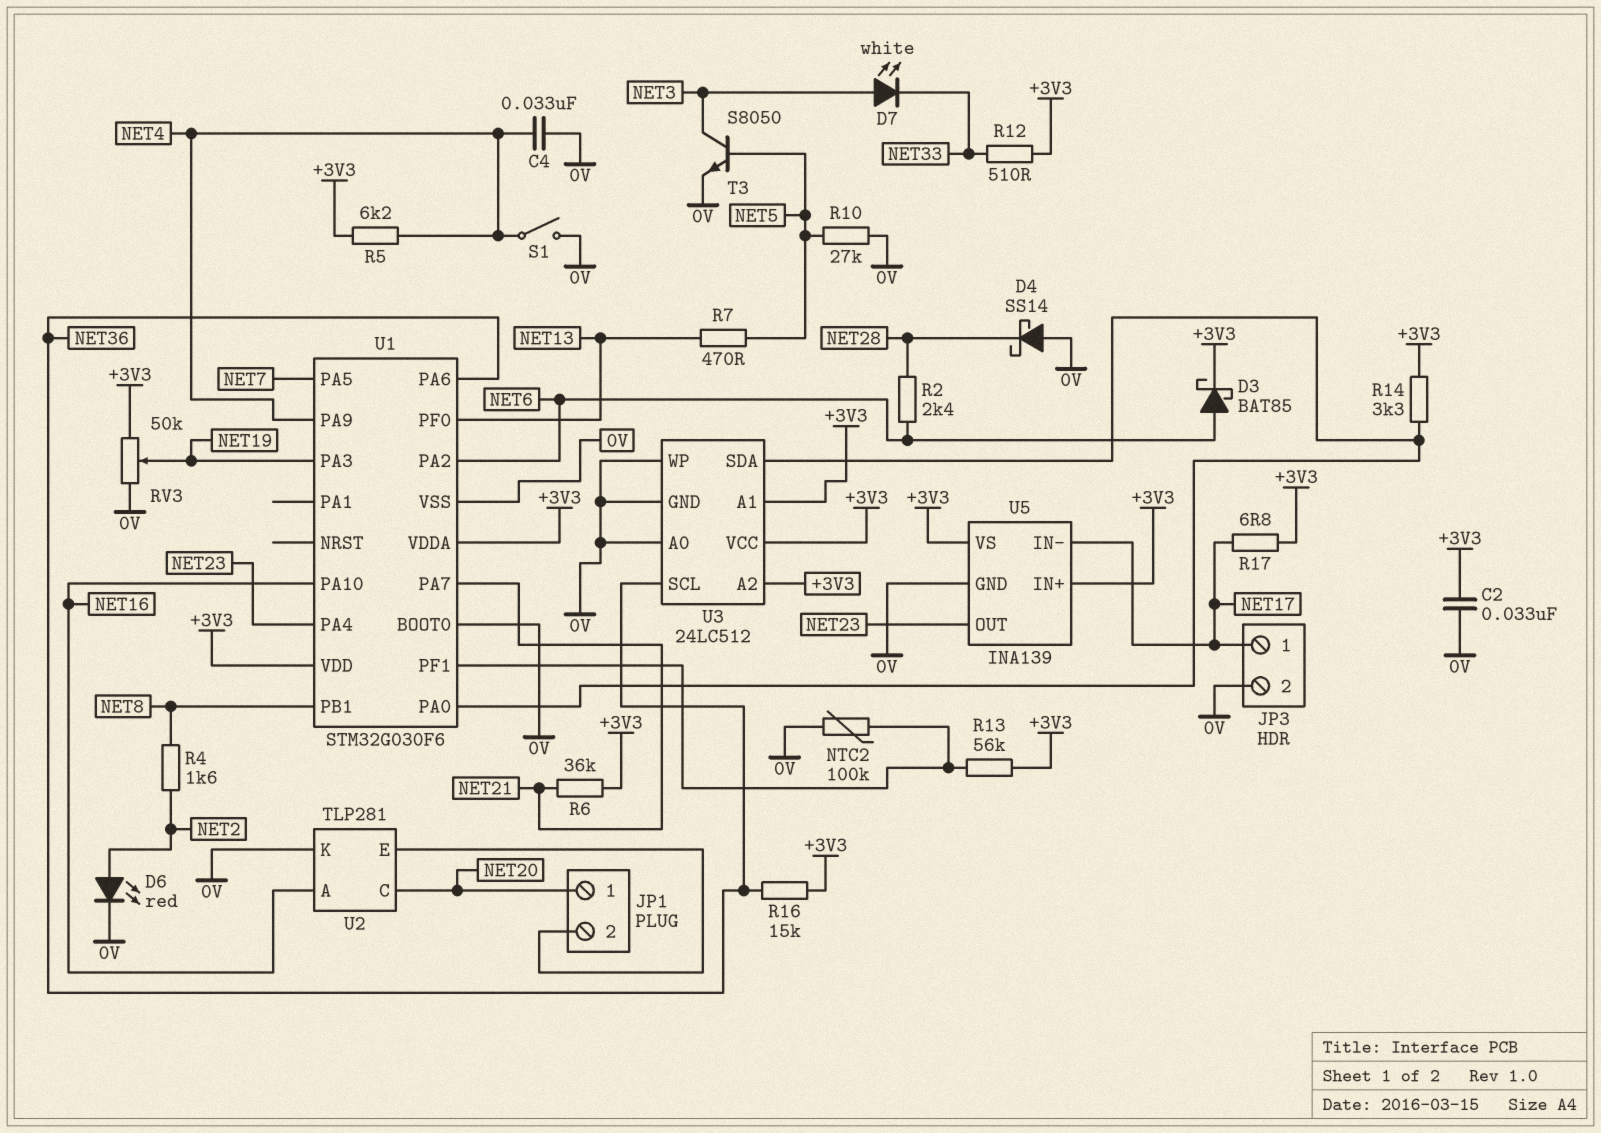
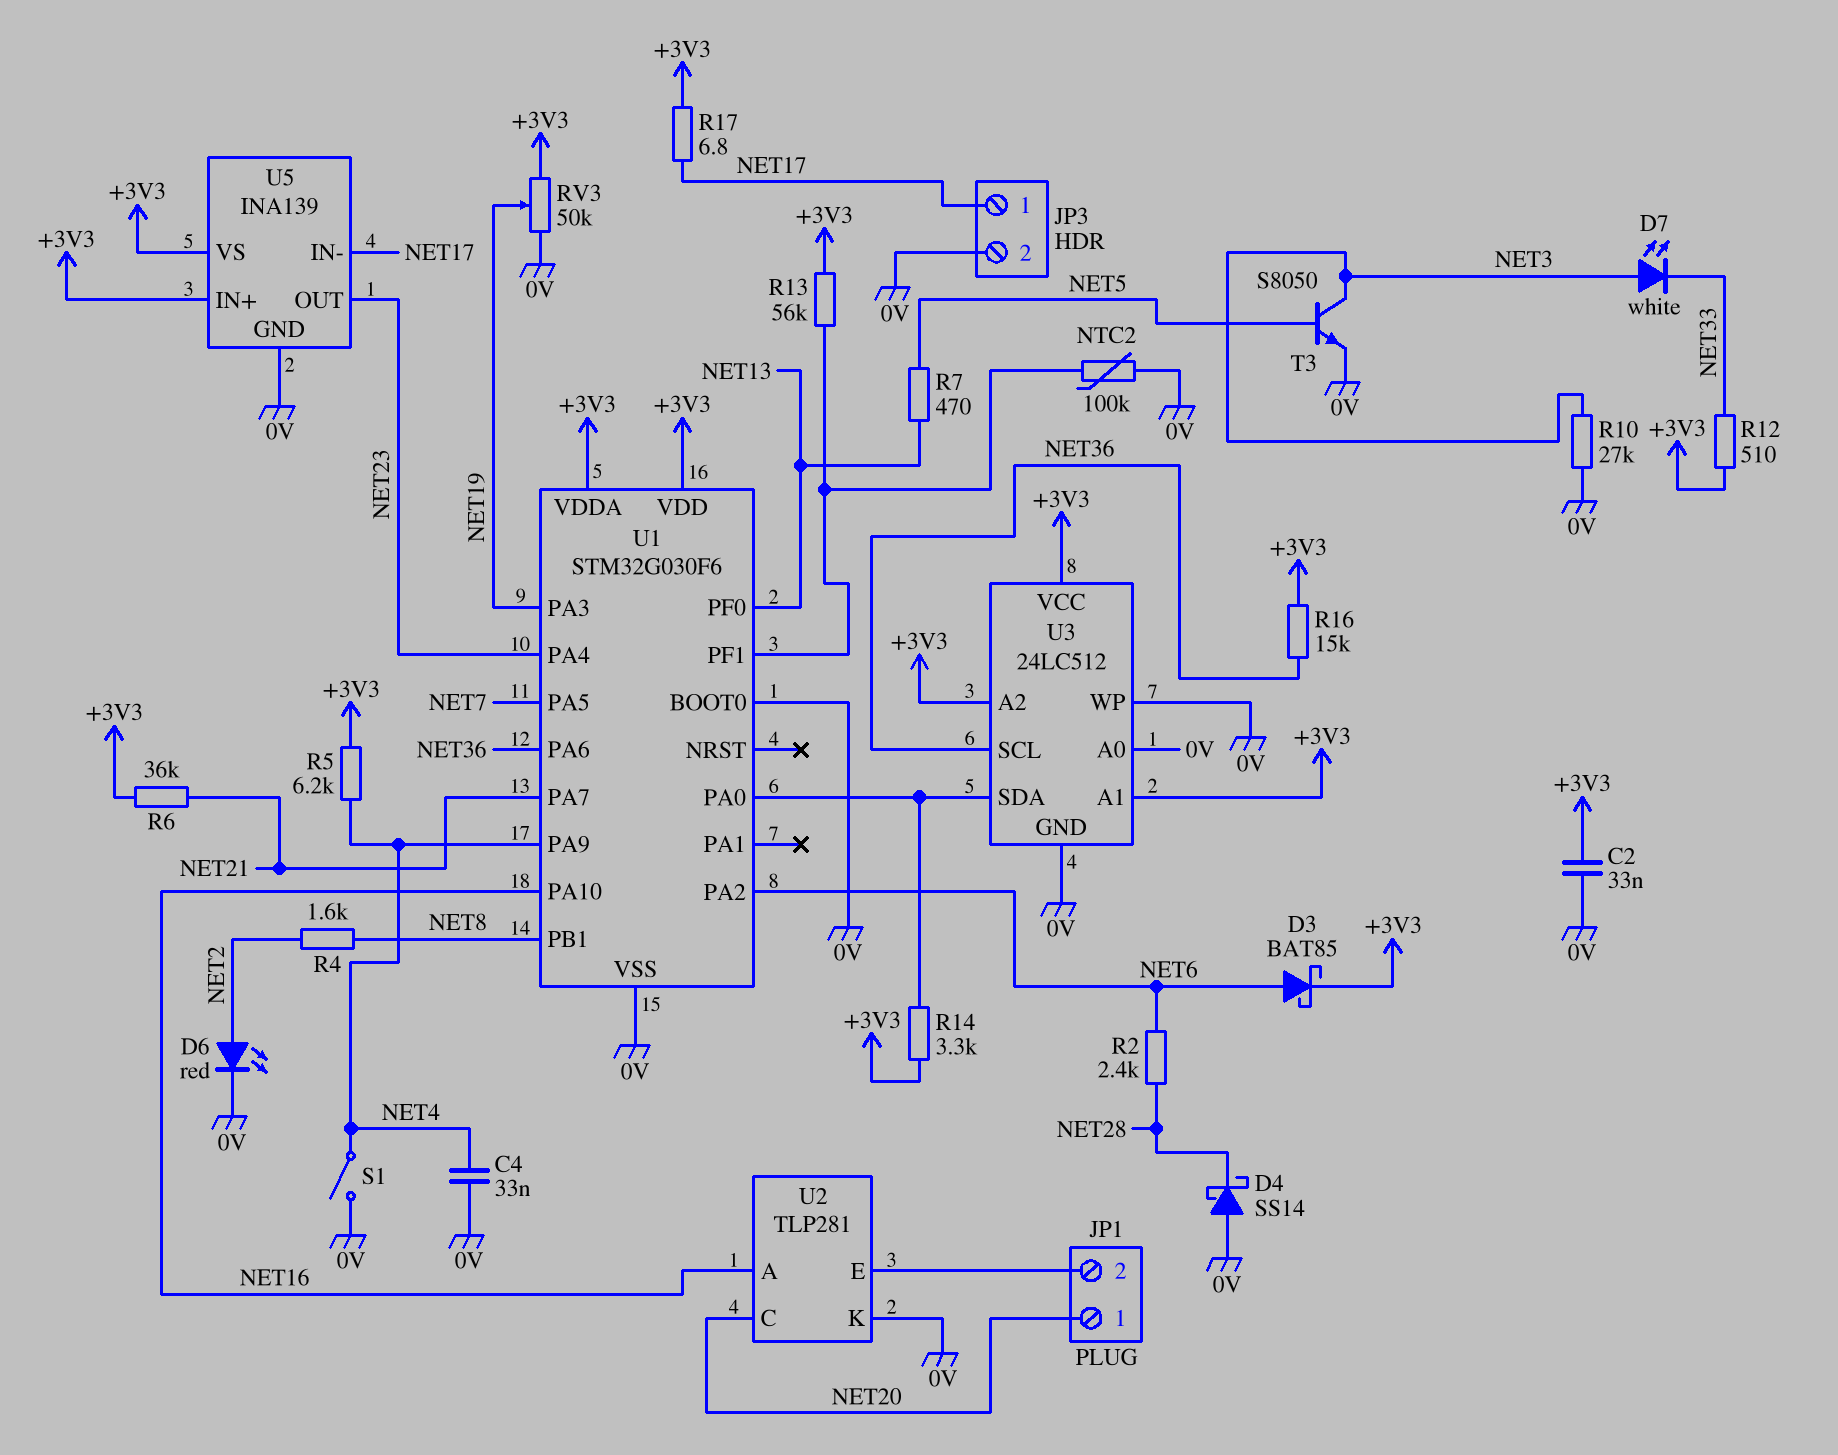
R10: 27k (0V, NET5) -> 27k (0V, NET3)

